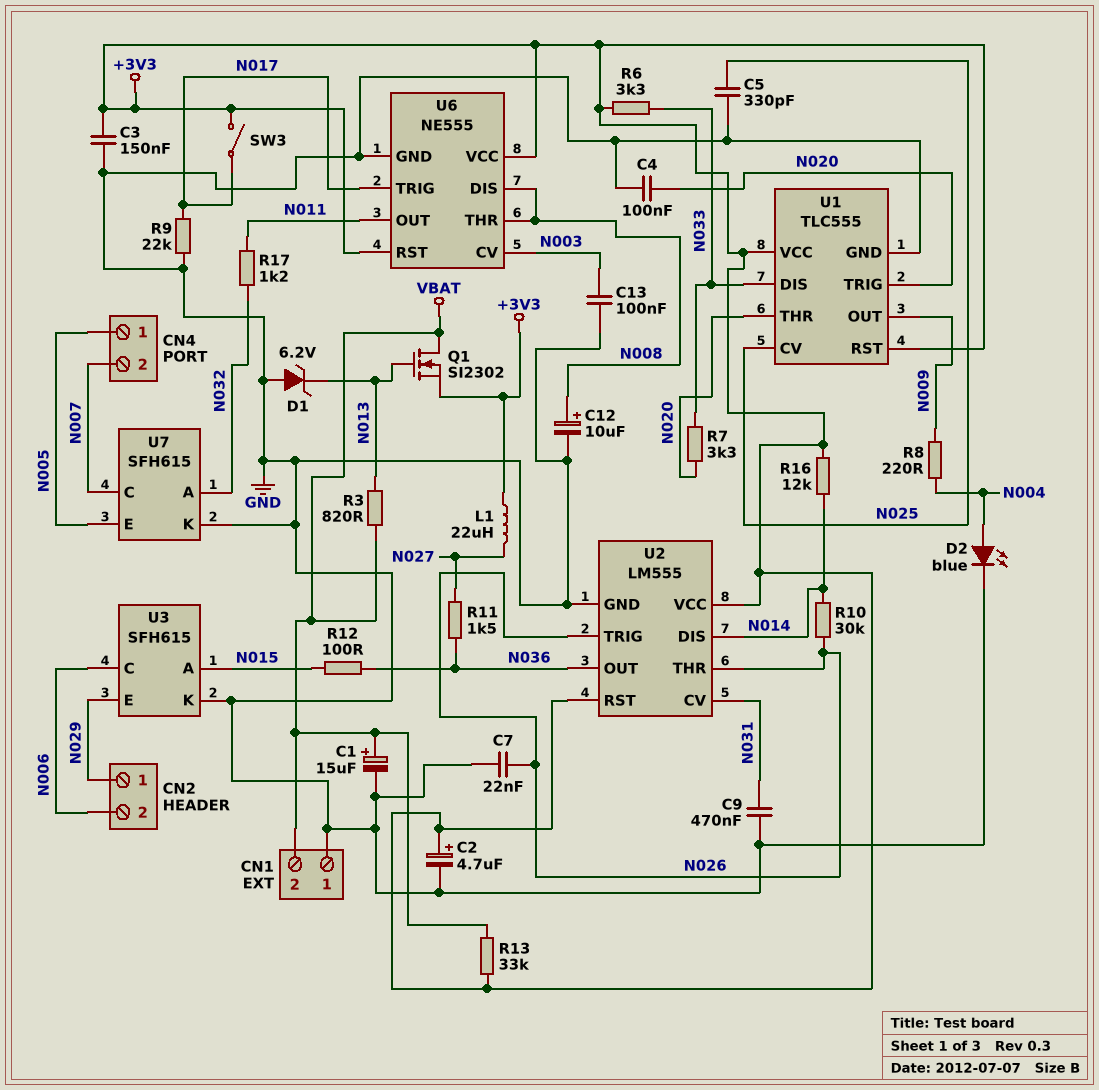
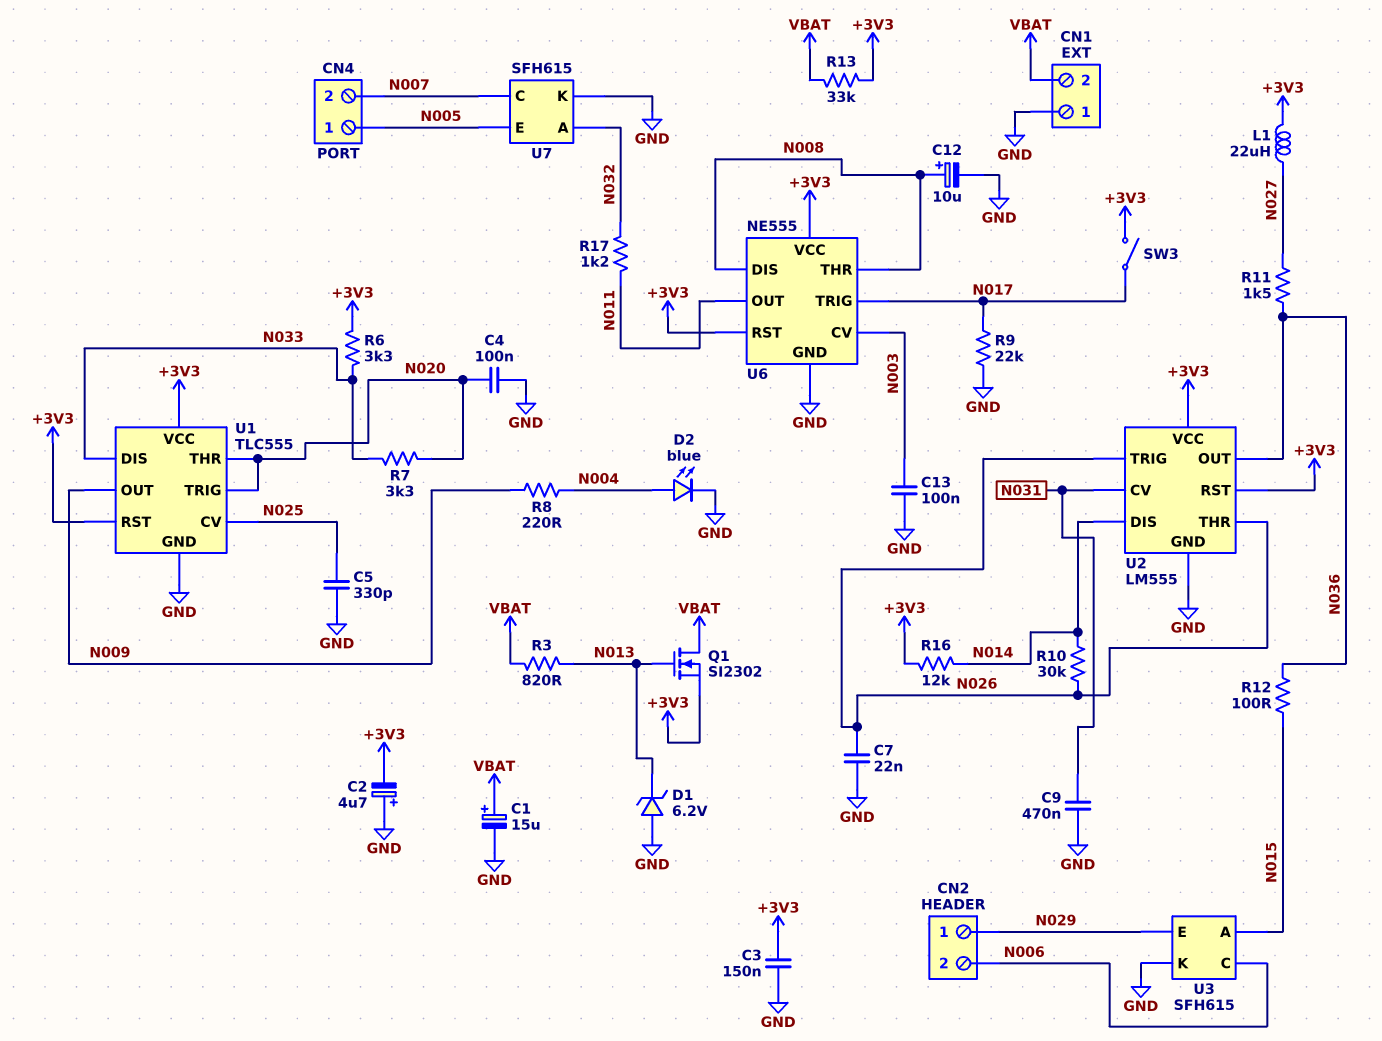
C2: 4.7uF (plus +3V3, minus GND) -> 4.7uF (plus GND, minus +3V3)

